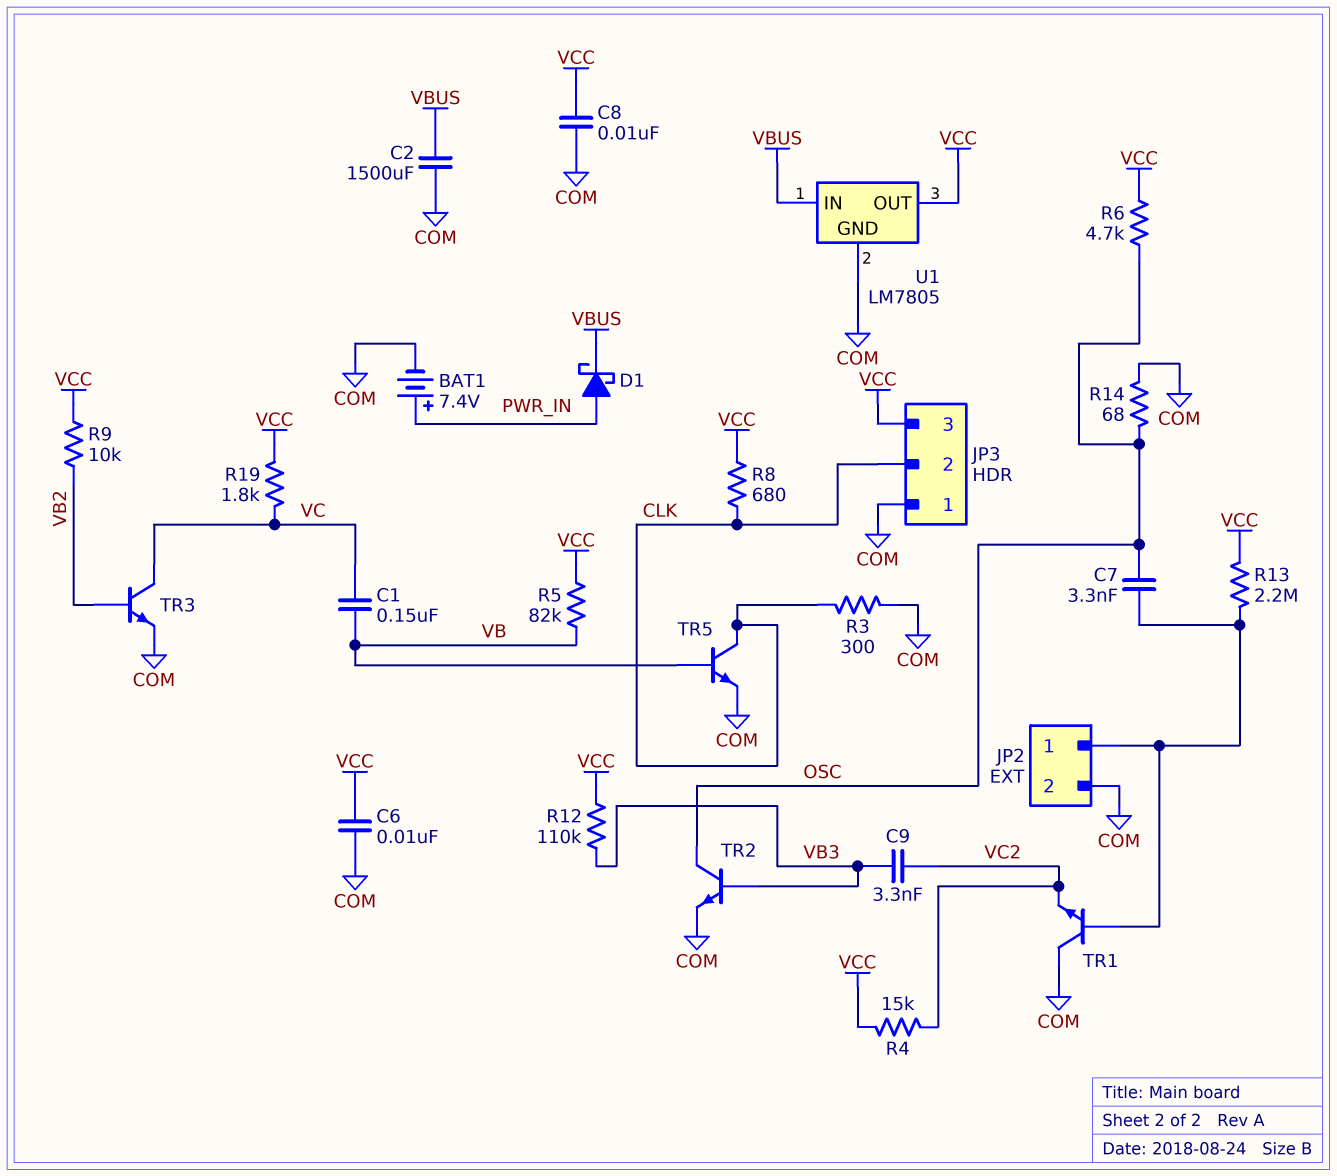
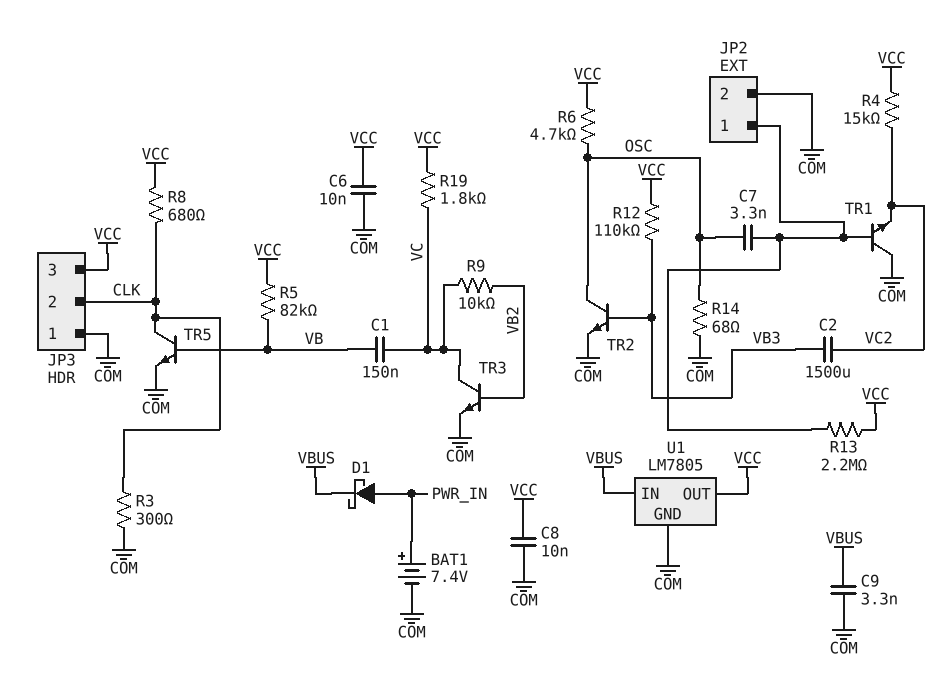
C2: 1500uF (COM, VBUS) -> 1500uF (VB3, VC2)
C9: 3.3nF (VB3, VC2) -> 3.3nF (COM, VBUS)
R9: 10k (VB2, VCC) -> 10k (VB2, VC)

